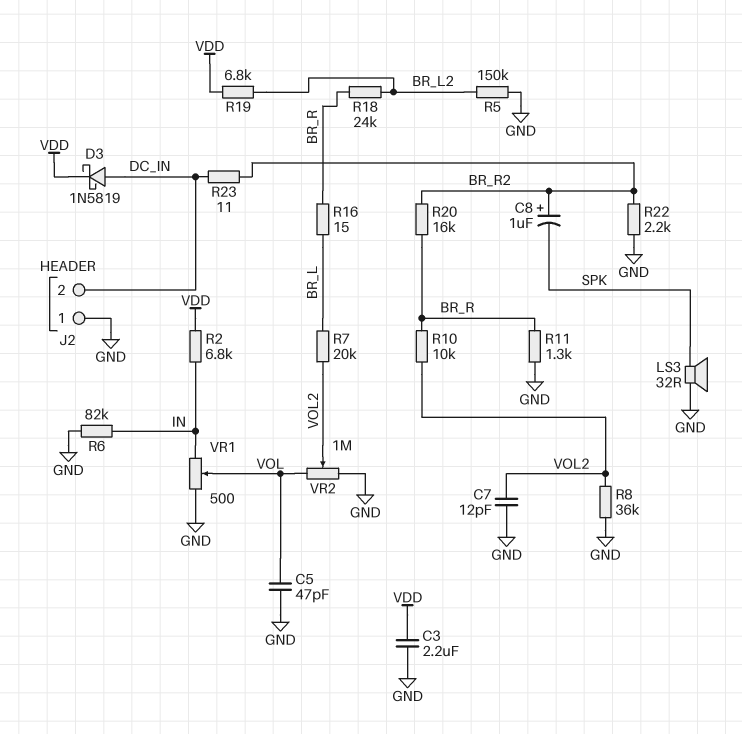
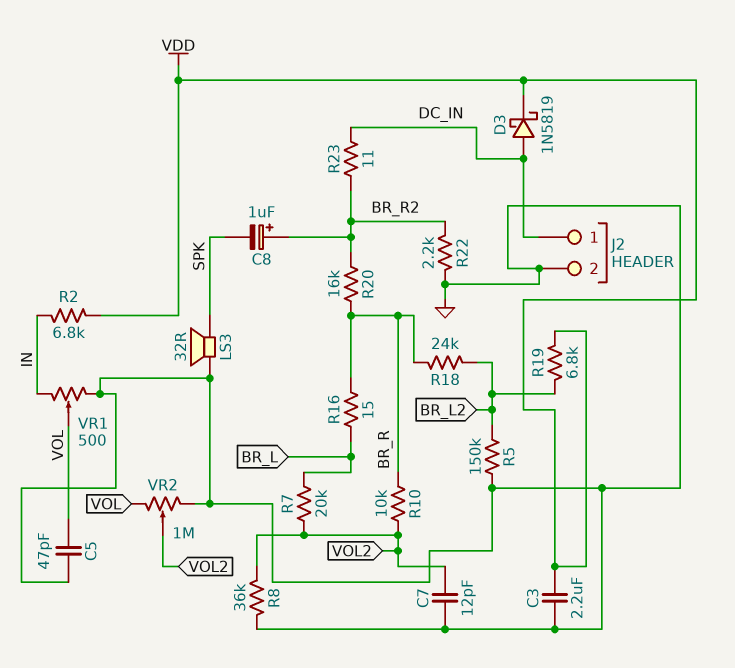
J2 pin 1: GND -> DC_IN
J2 pin 2: DC_IN -> GND
R6: 82k (GND, IN) -> none
R11: 1.3k (BR_R, GND) -> none

